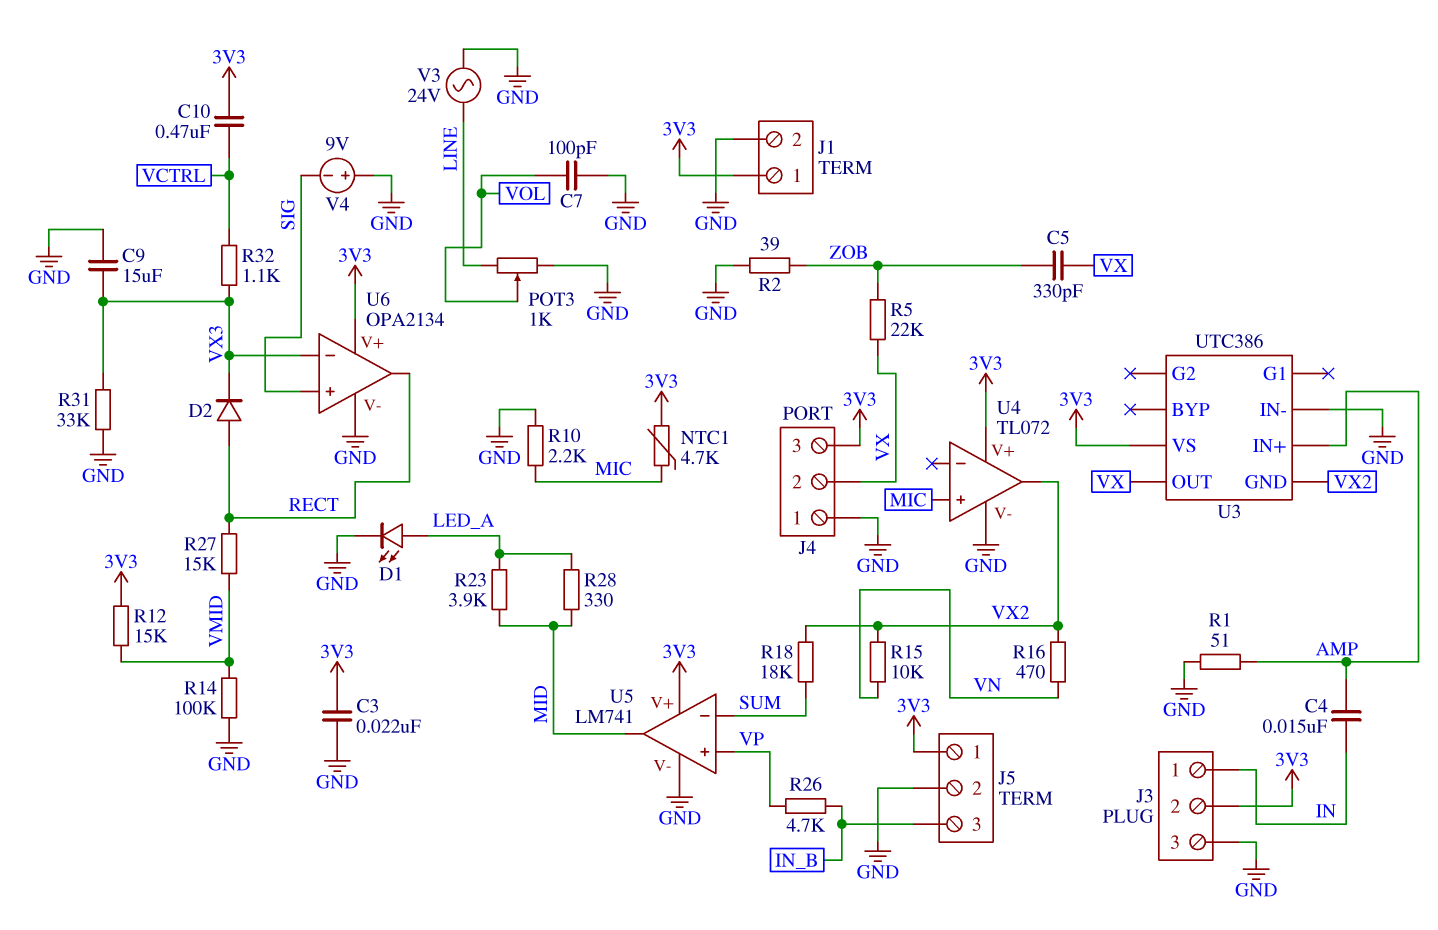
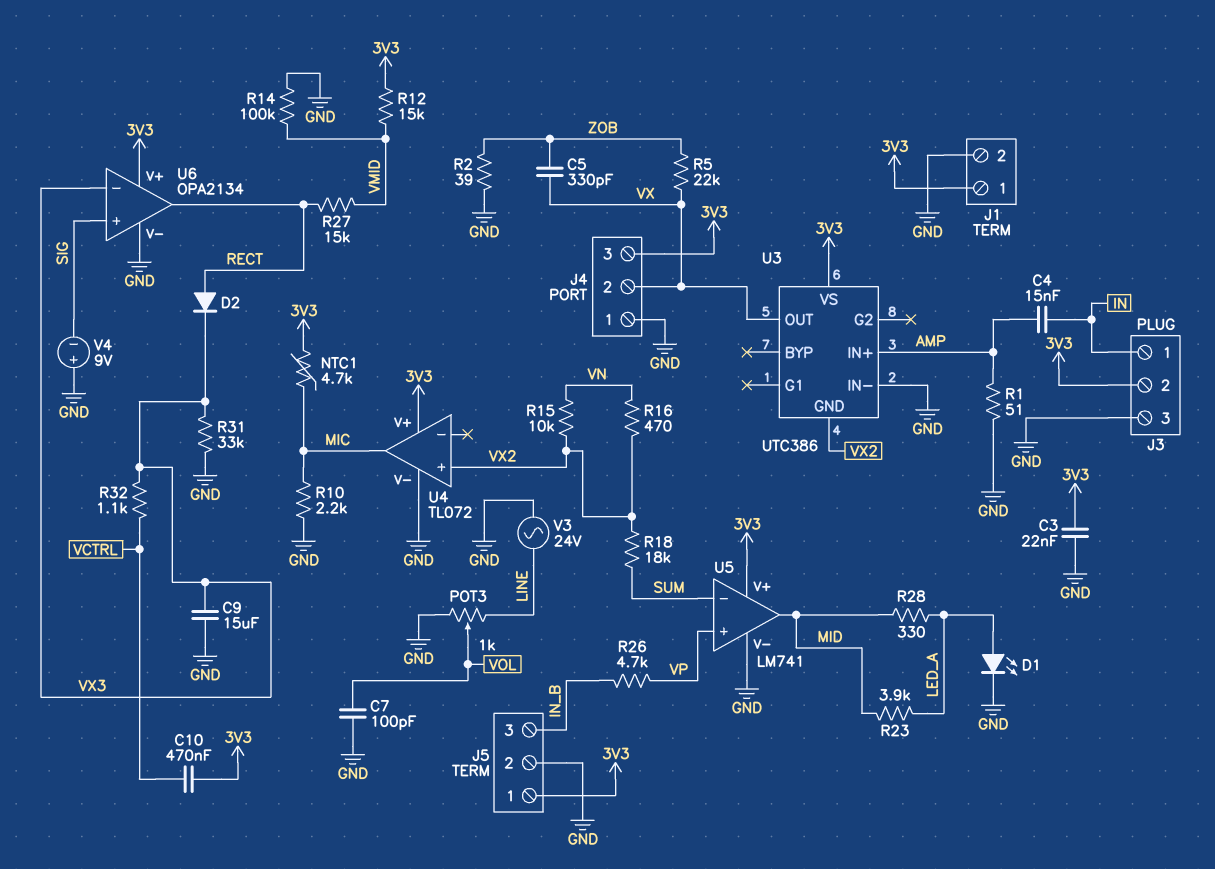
U4 pin in+: MIC -> VX2
U4 pin out: VX2 -> MIC

